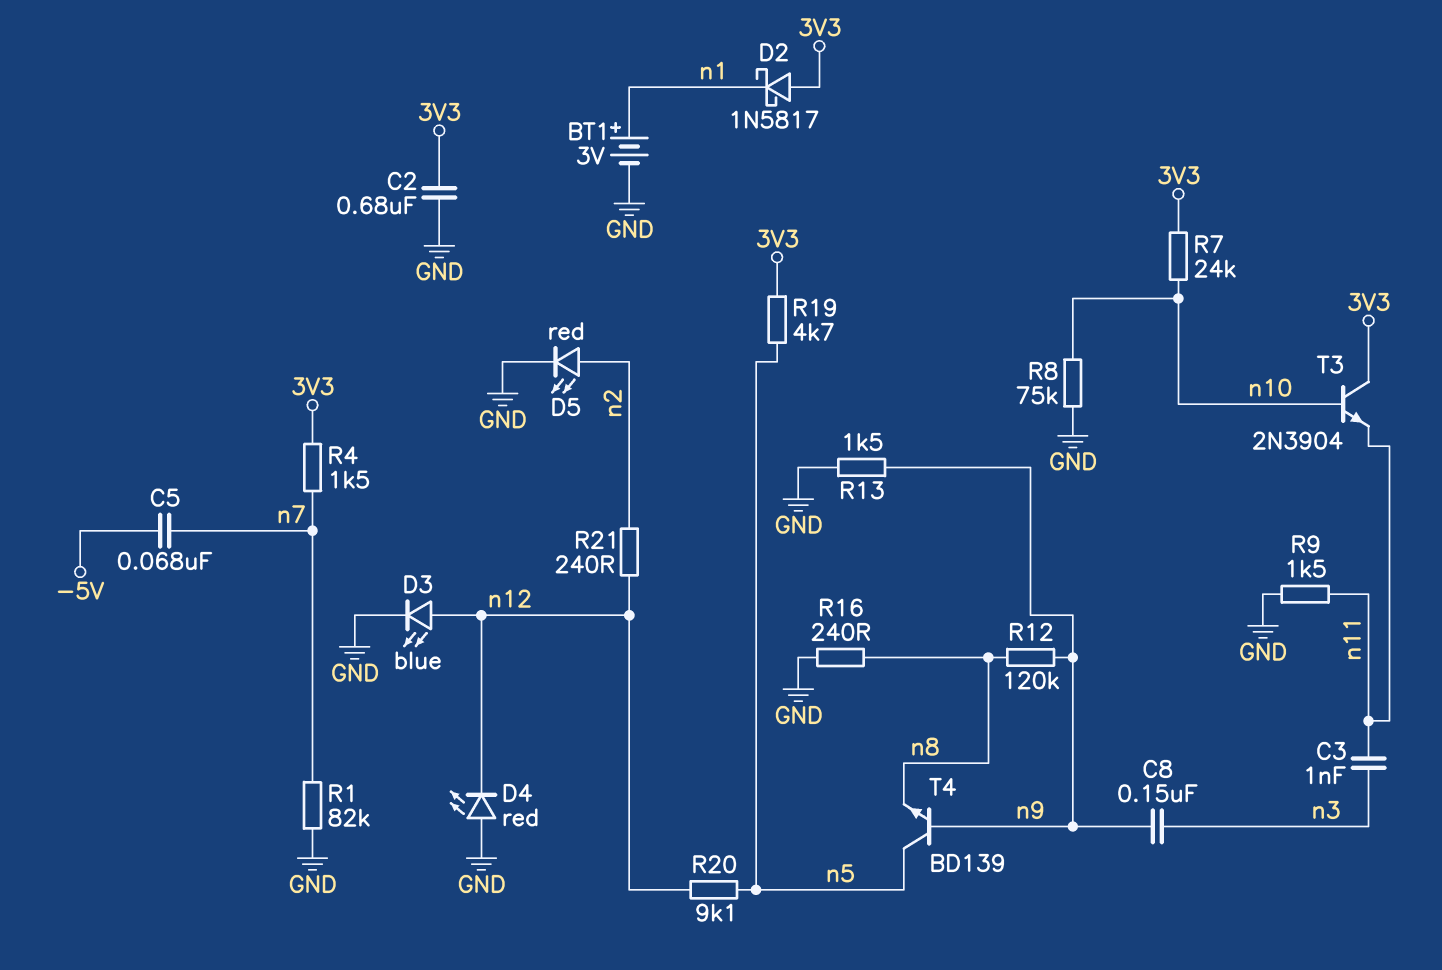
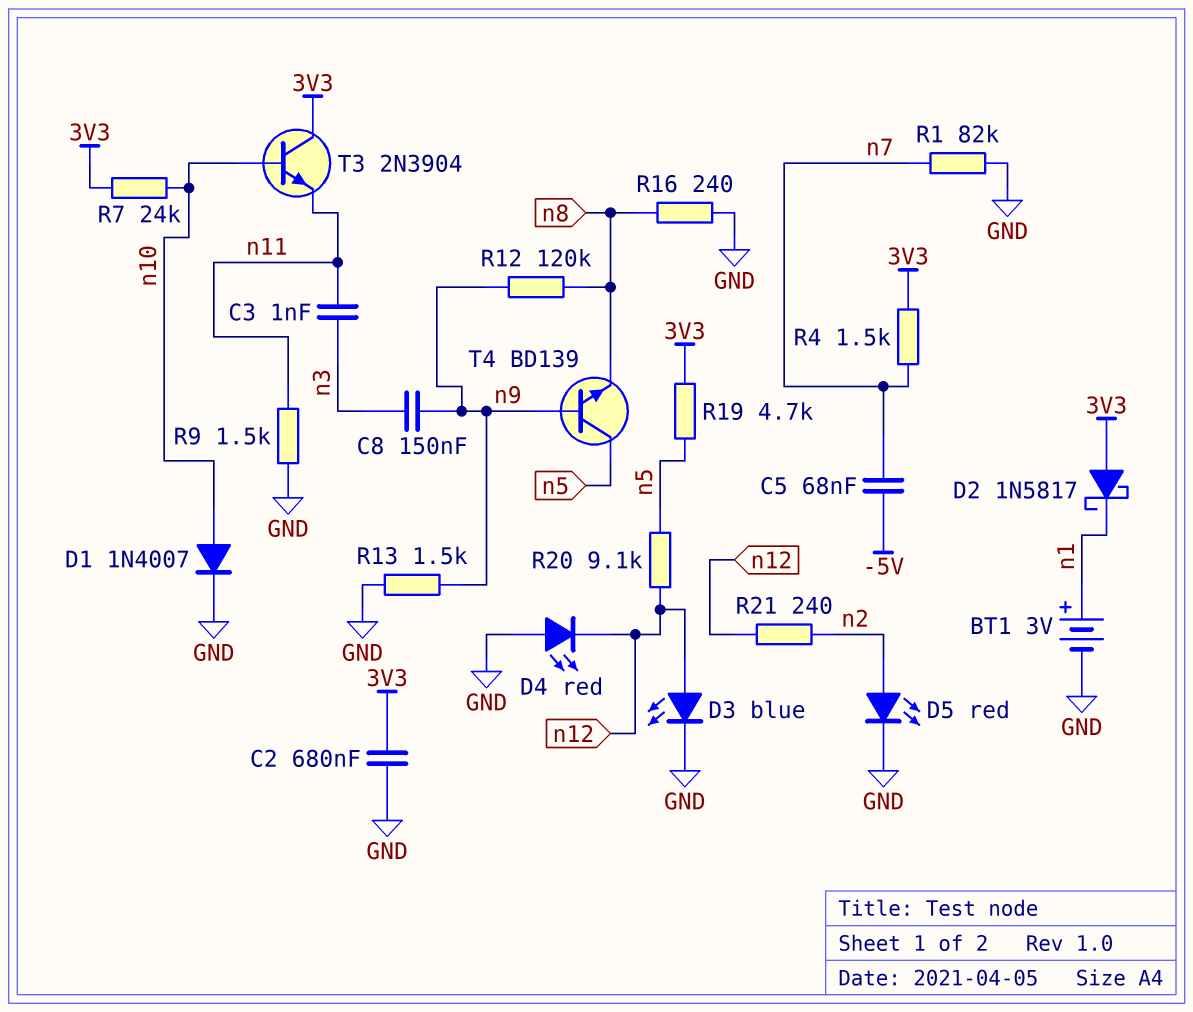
D1: none -> diode 1N4007 (A n10, K GND)
R8: 75k (GND, n10) -> none

